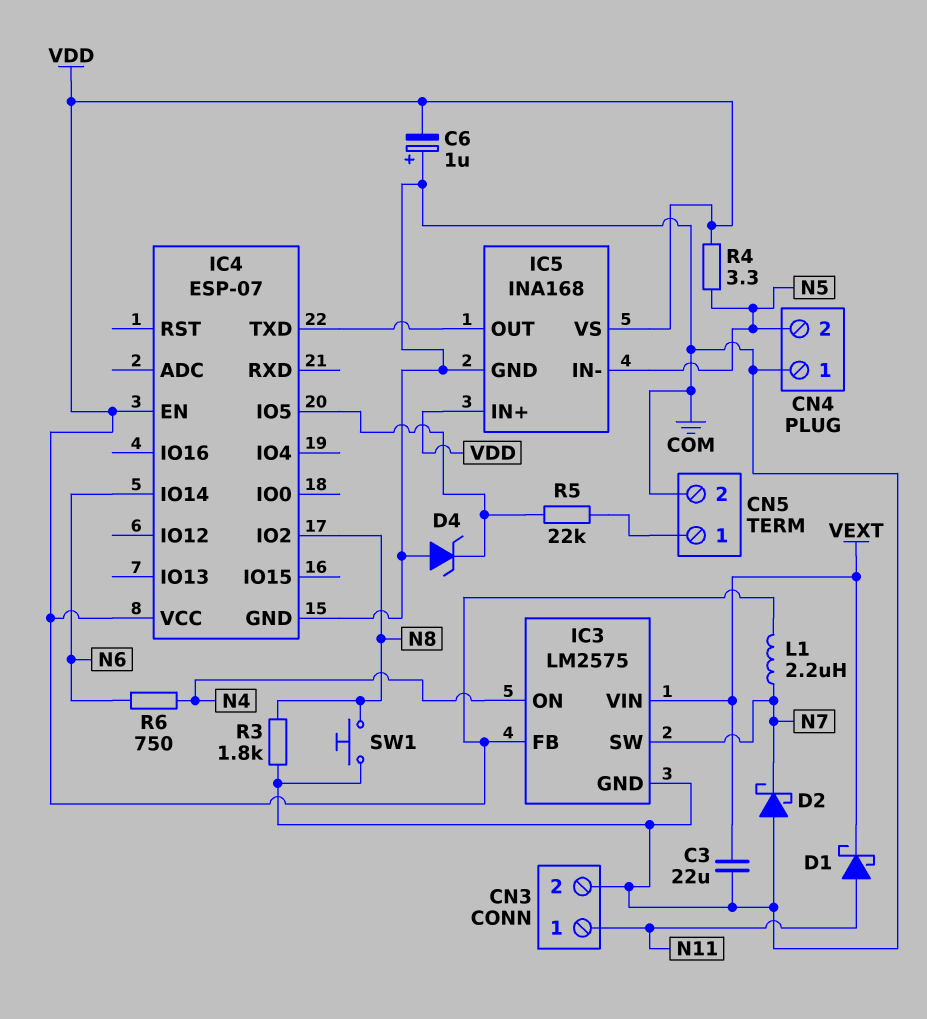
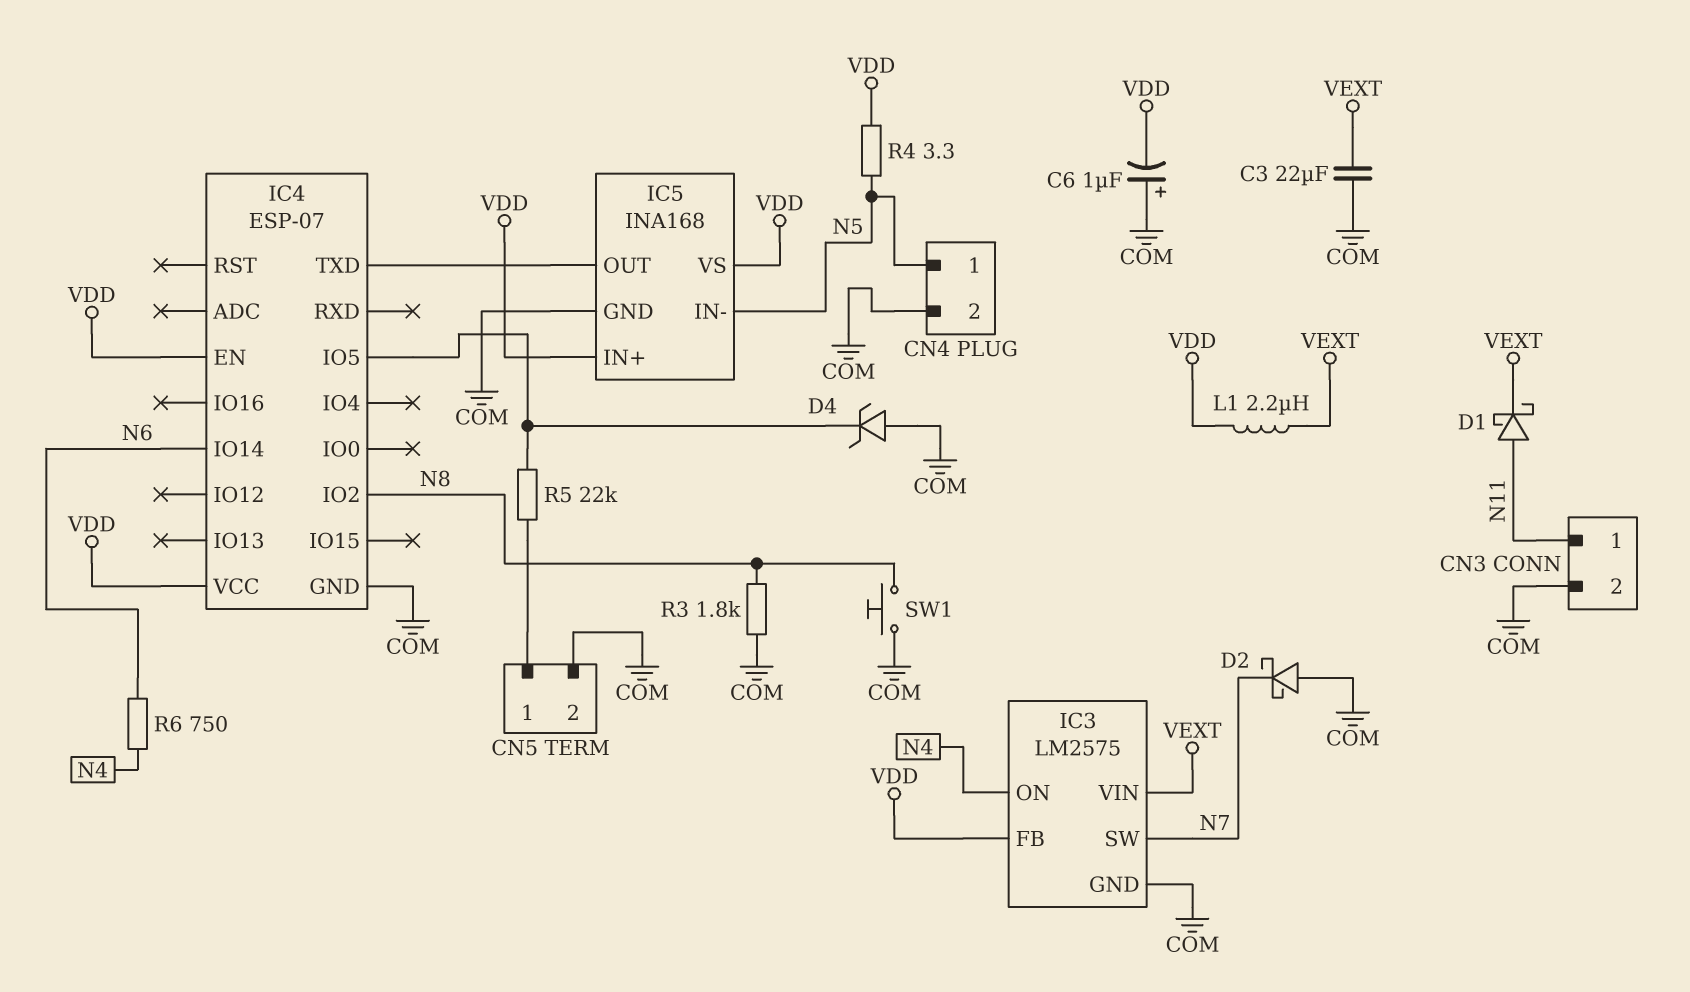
CN4 pin 1: COM -> N5
CN4 pin 2: N5 -> COM
L1: 2.2uH (N7, VDD) -> 2.2uH (VDD, VEXT)

